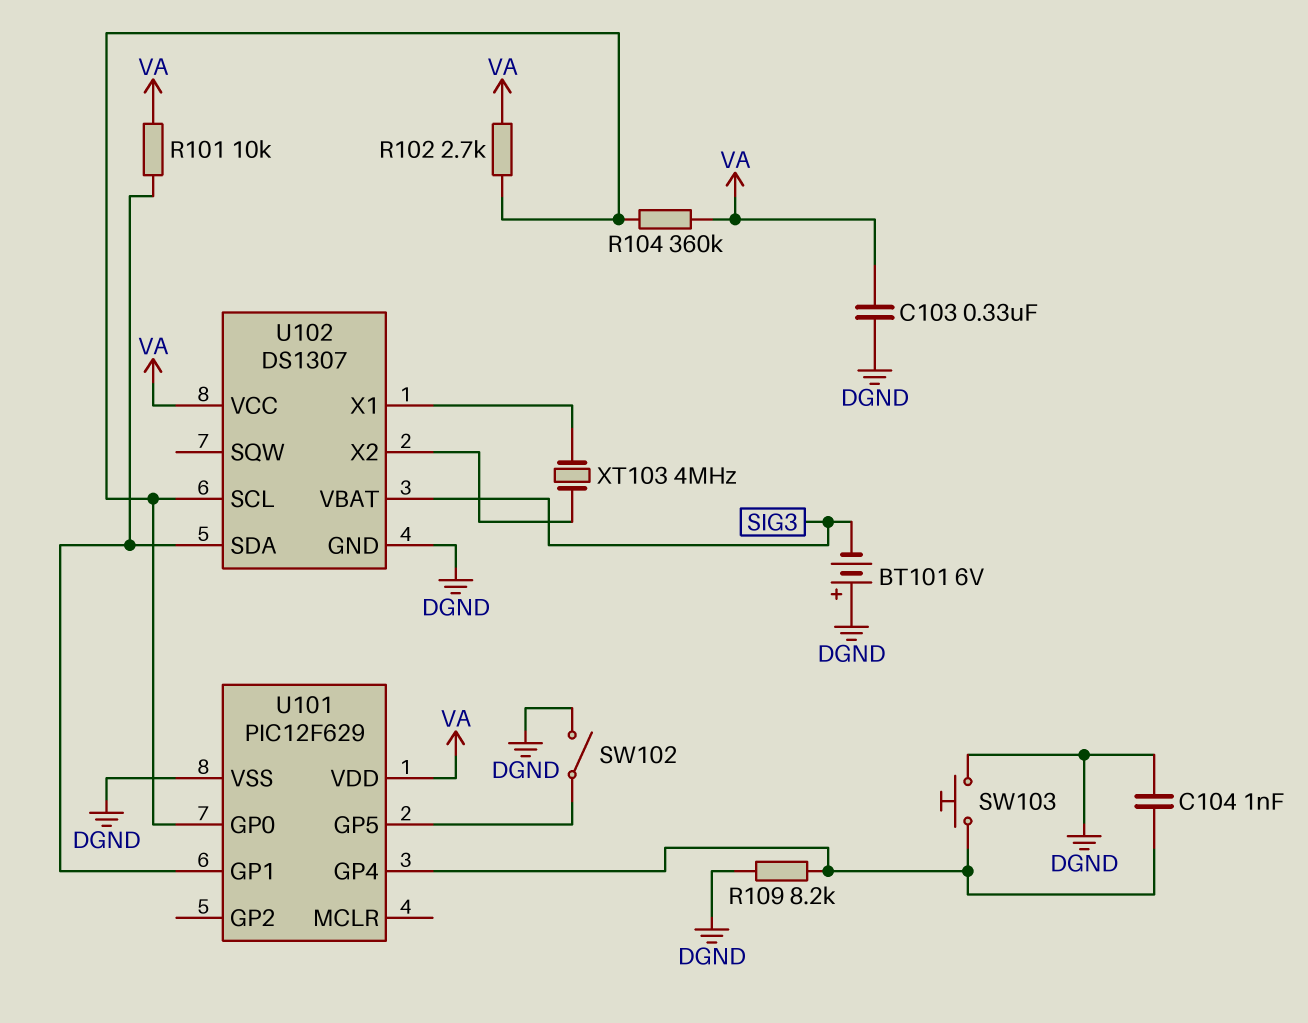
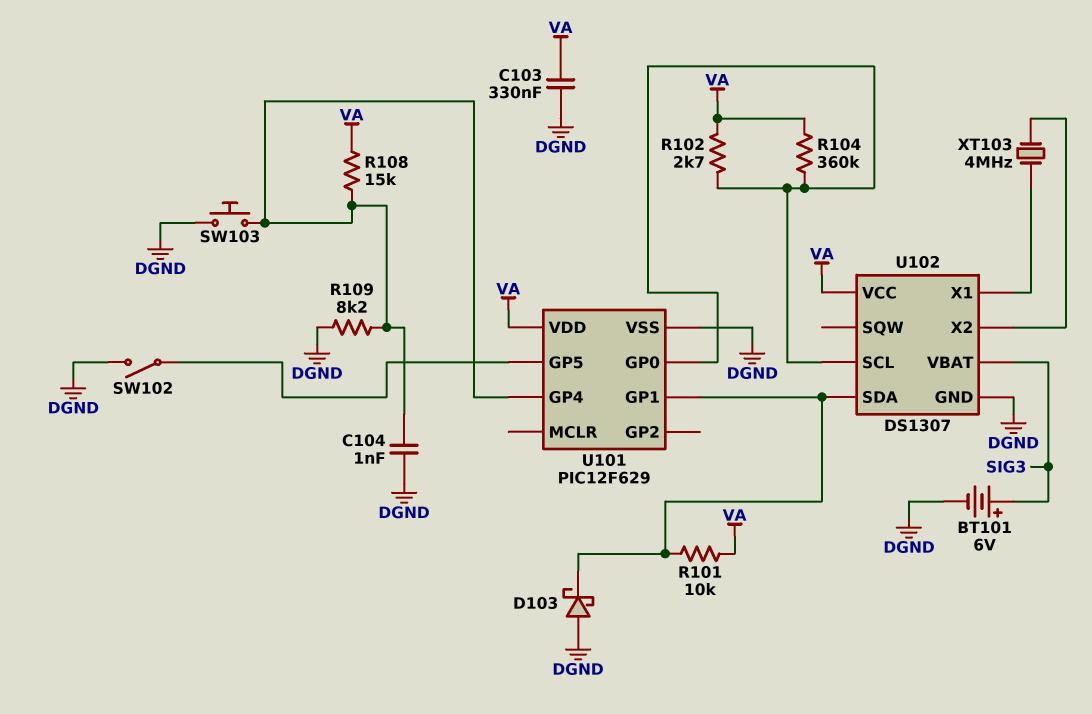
BT101: 6V (plus DGND, minus SIG3) -> 6V (plus SIG3, minus DGND)
D103: none -> schottky (A DGND, K U101/GP1)
R108: none -> 15k (U101/GP4, VA)

